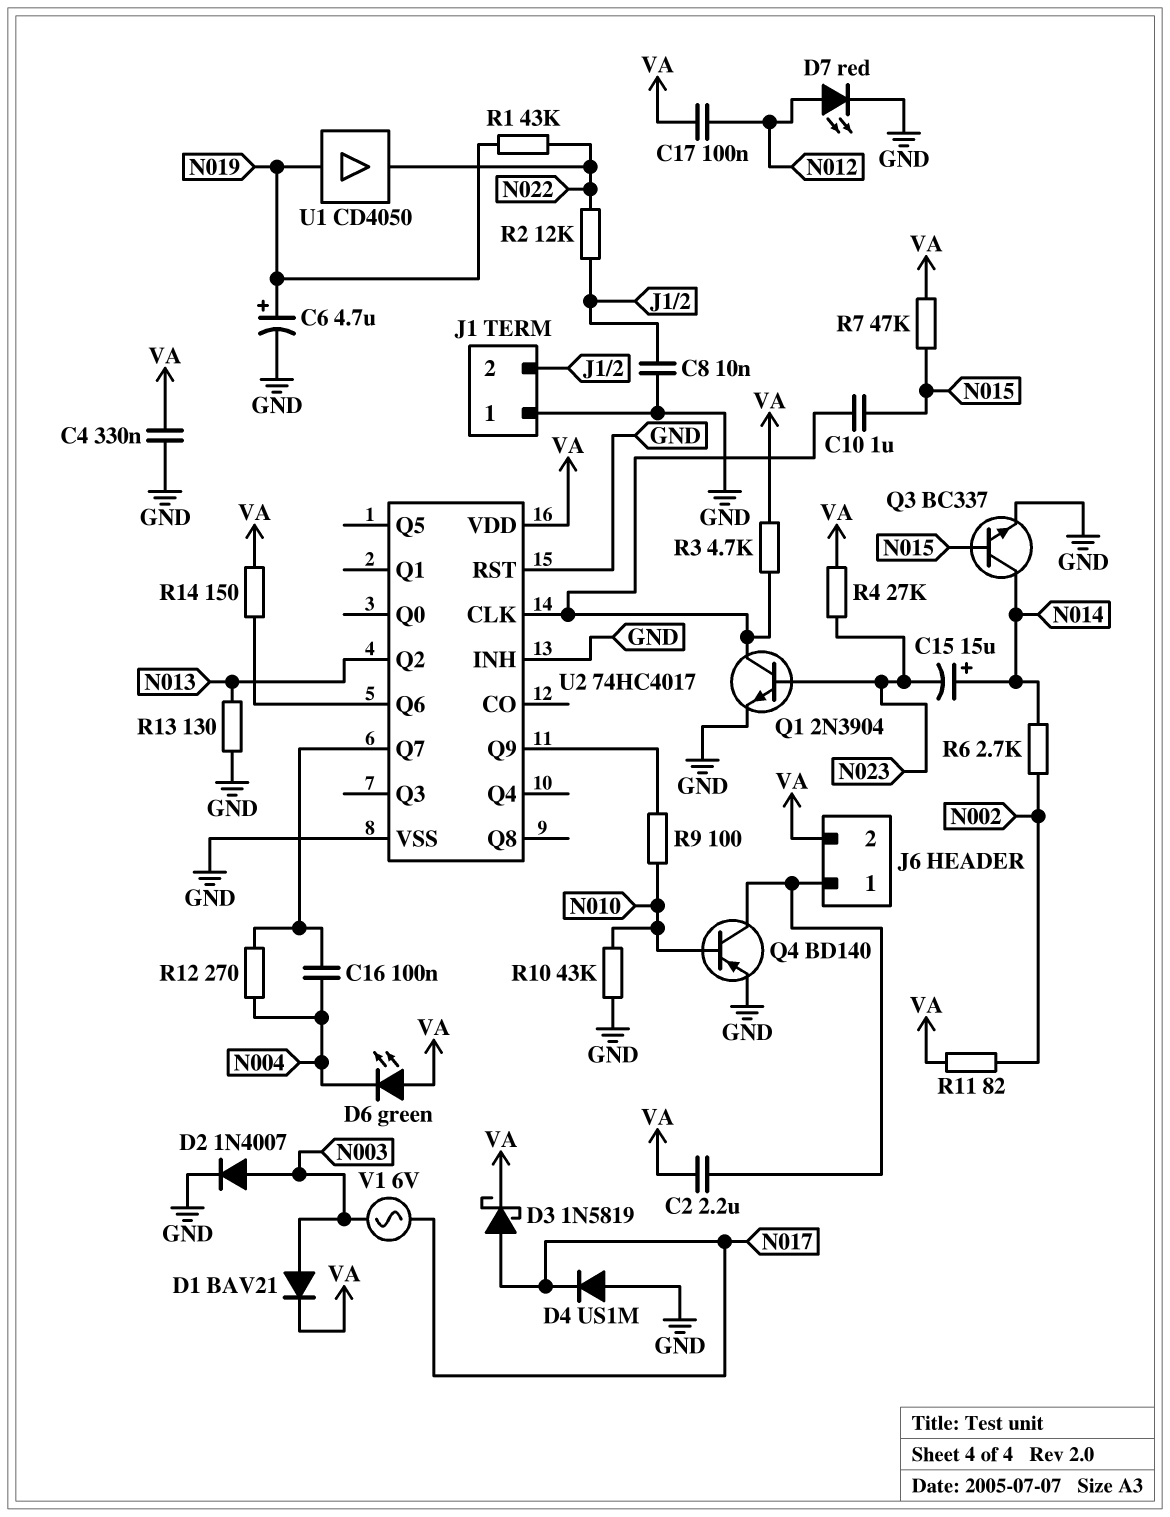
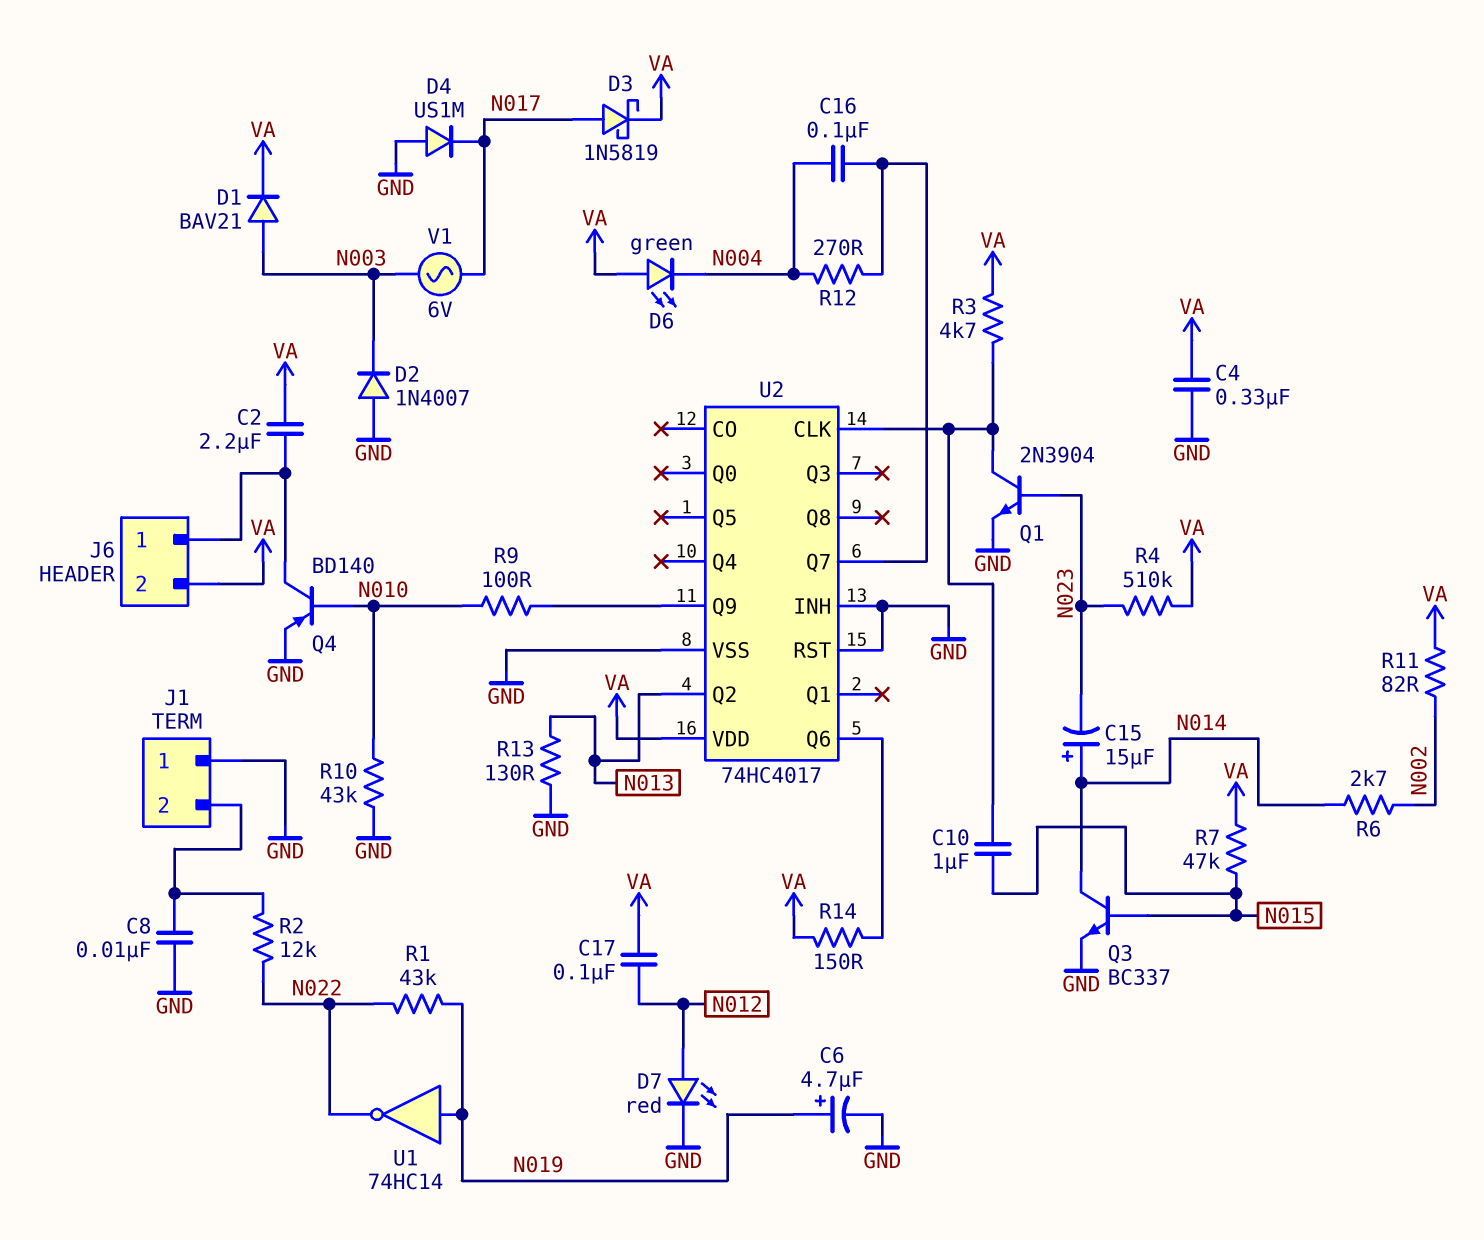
D2: diode 1N4007 (A N003, K GND) -> diode 1N4007 (A GND, K N003)
R4: 27k (N023, VA) -> 510k (N023, VA)
U1: buffer CD4050 (in N019, out N022) -> NOT 74HC14 (in N019, out N022)

